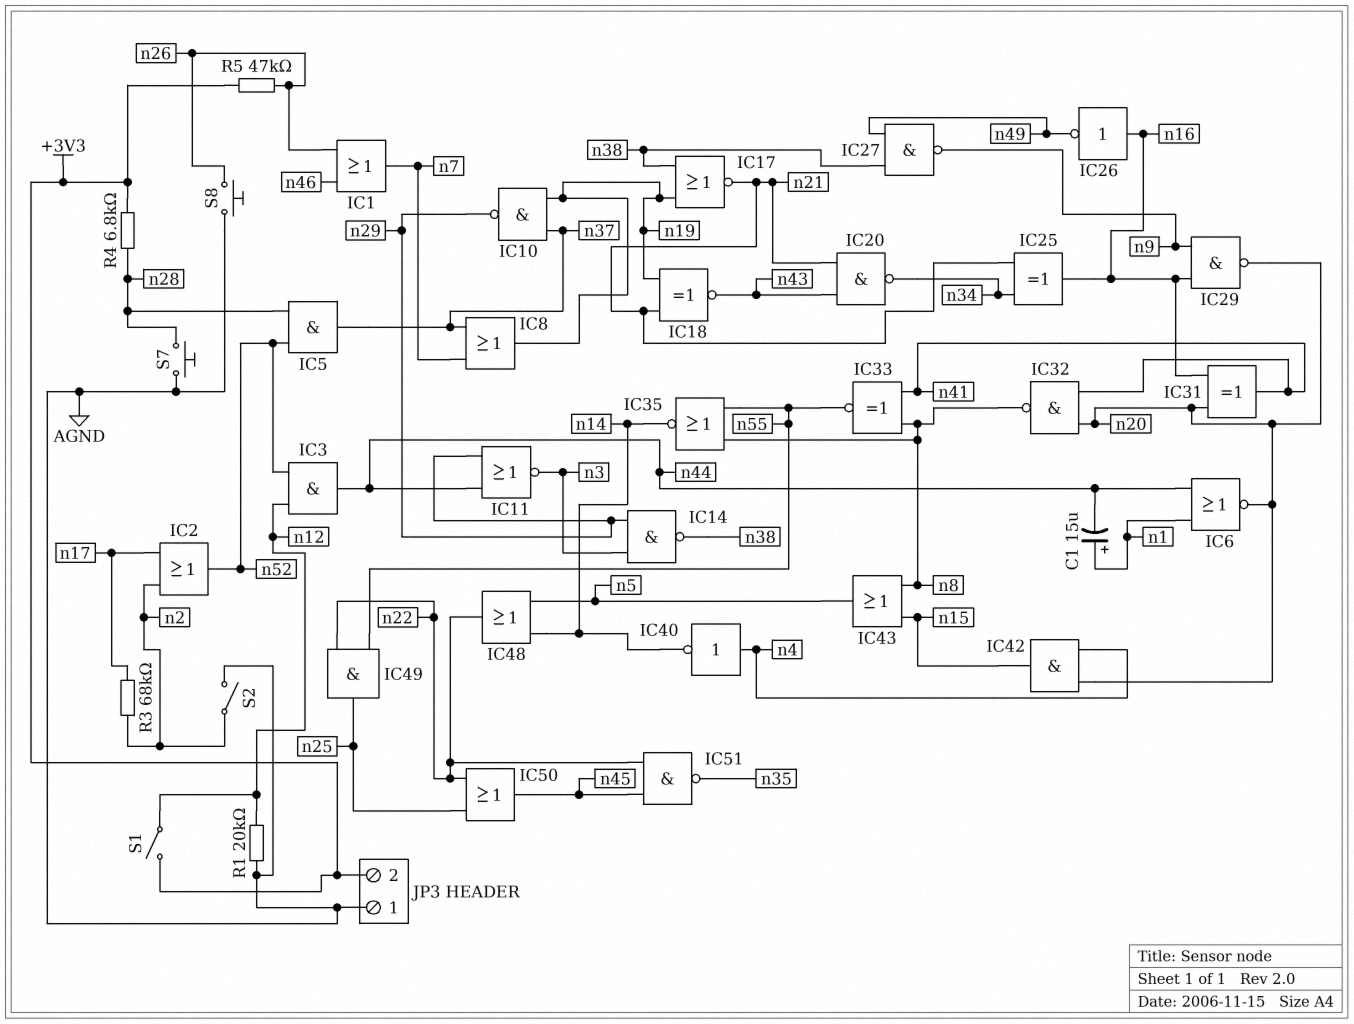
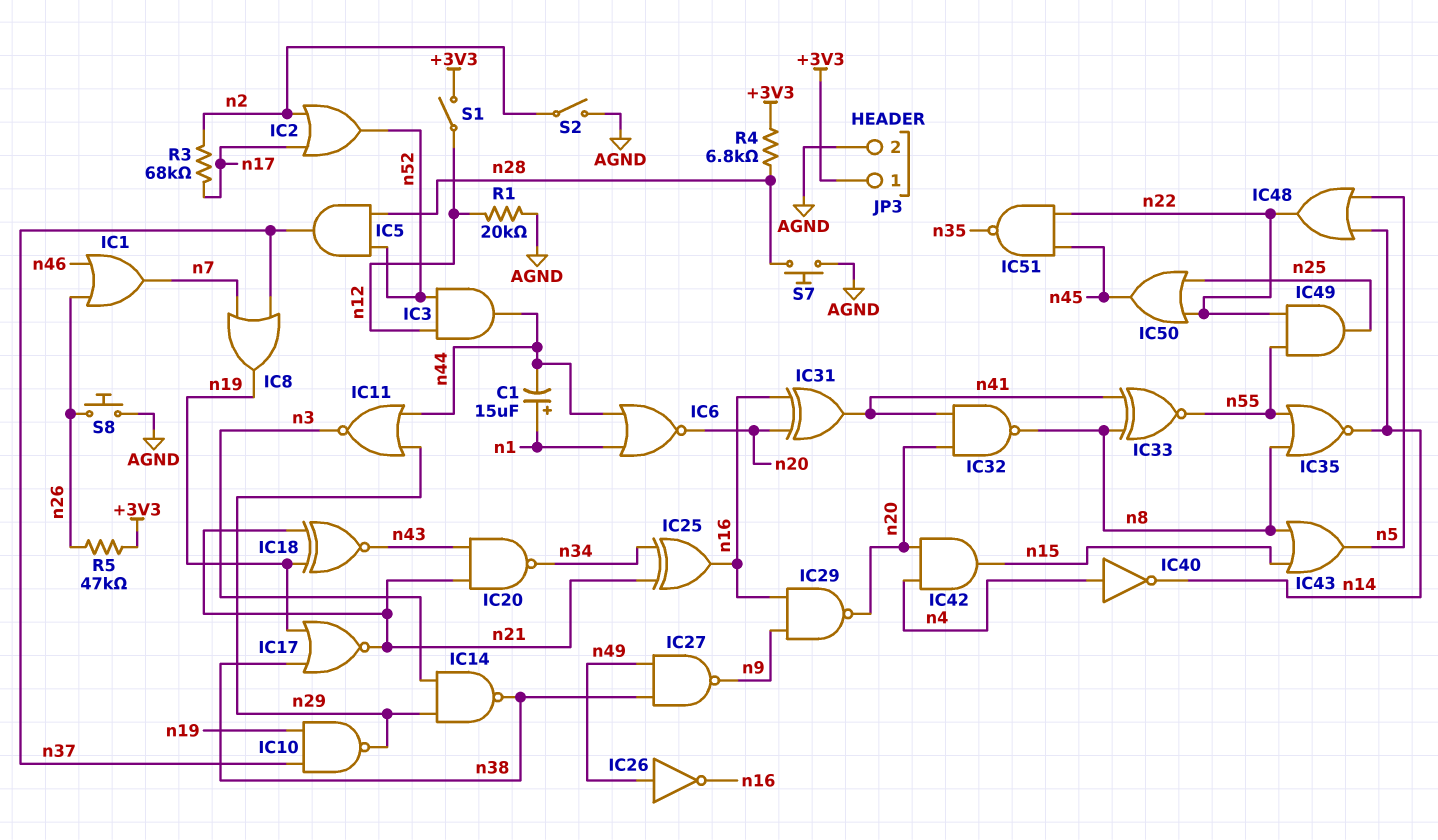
IC26: NOT (in n16, out n49) -> NOT (in n49, out n16)
JP3 pin 1: AGND -> +3V3
JP3 pin 2: +3V3 -> AGND

